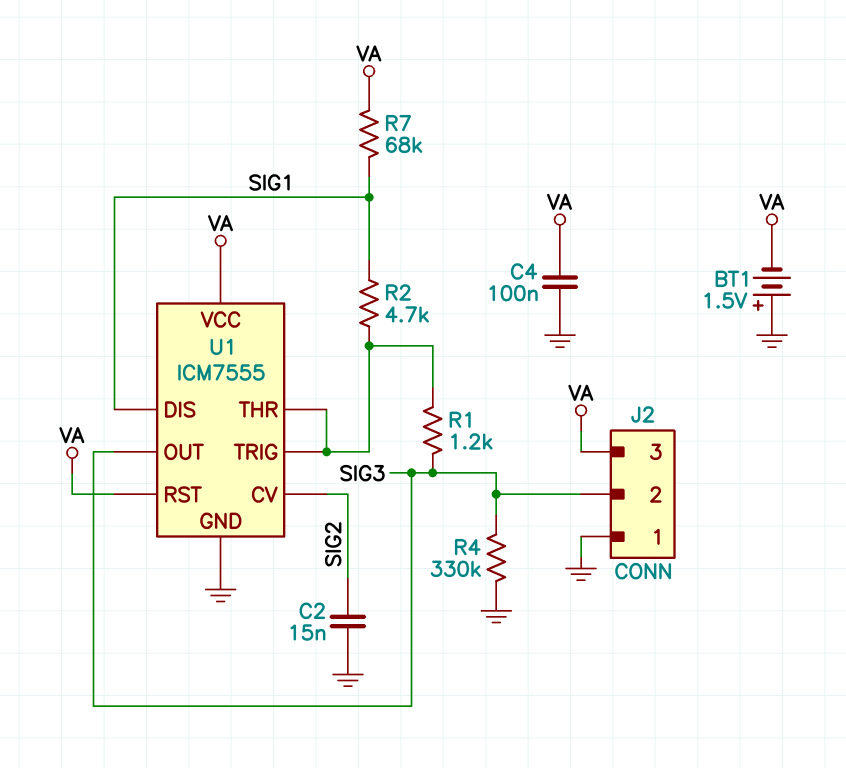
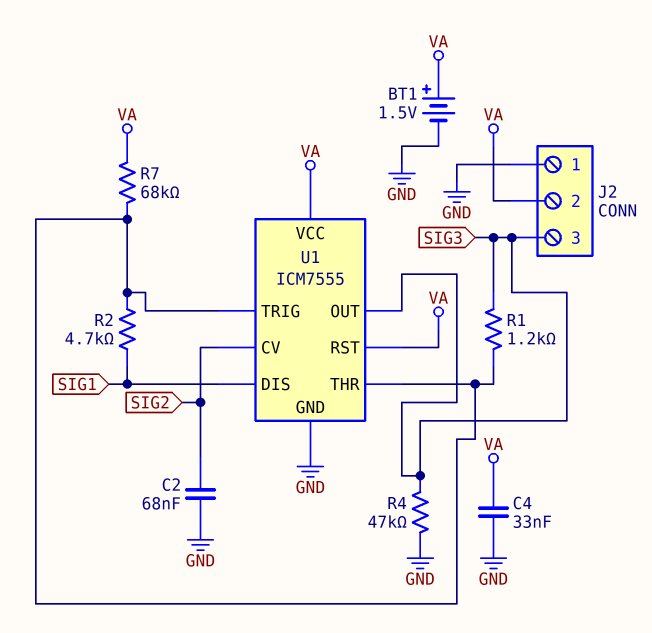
BT1: 1.5V (plus GND, minus VA) -> 1.5V (plus VA, minus GND)
C2: 15nF (GND, SIG2) -> 68nF (GND, SIG2)
C4: 100nF (GND, VA) -> 33nF (GND, VA)
J2 pin 2: SIG3 -> VA
J2 pin 3: VA -> SIG3
R4: 330k (GND, SIG3) -> 47k (GND, SIG3)
R7: 68k (SIG1, VA) -> 68k (U1/THR, VA)

